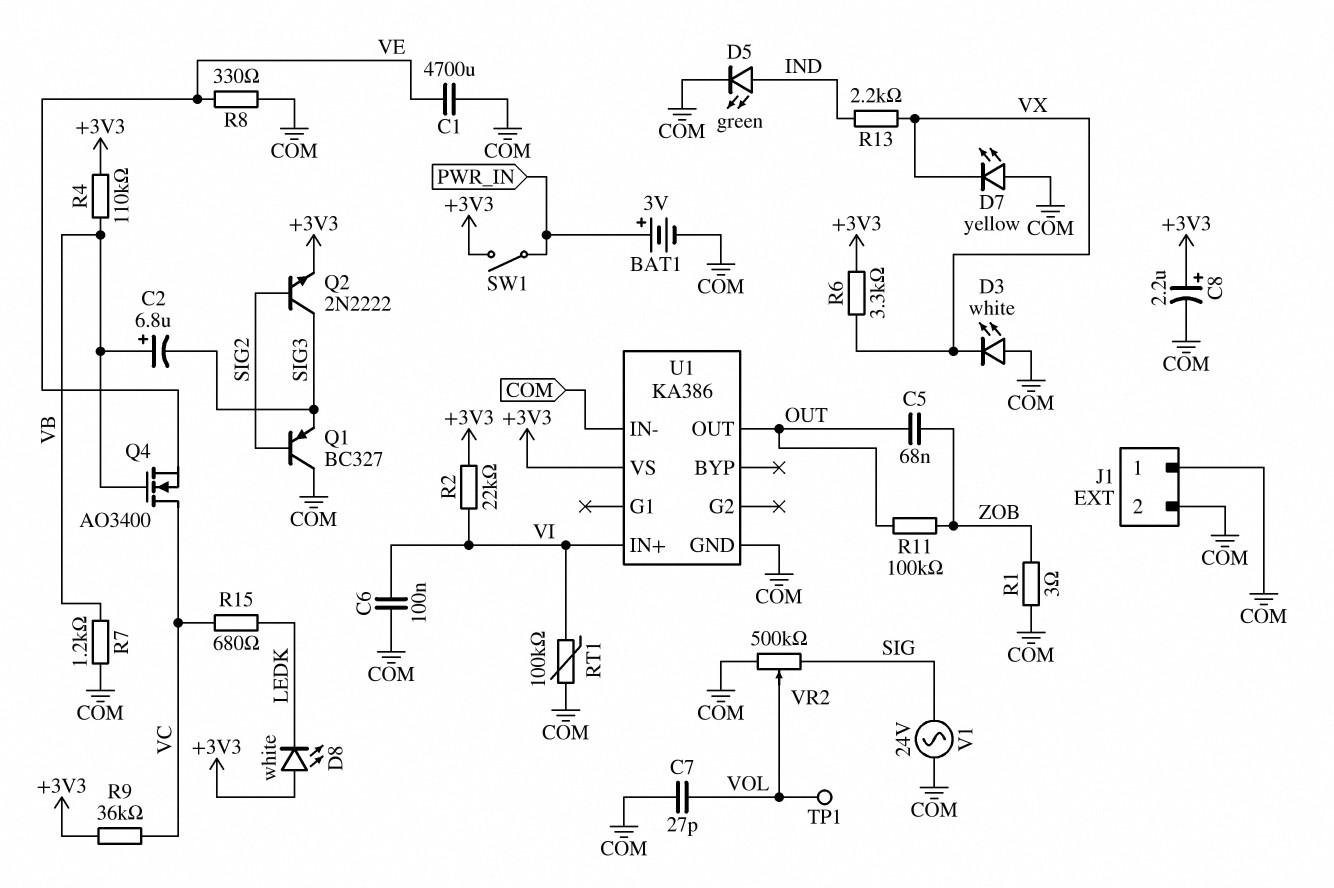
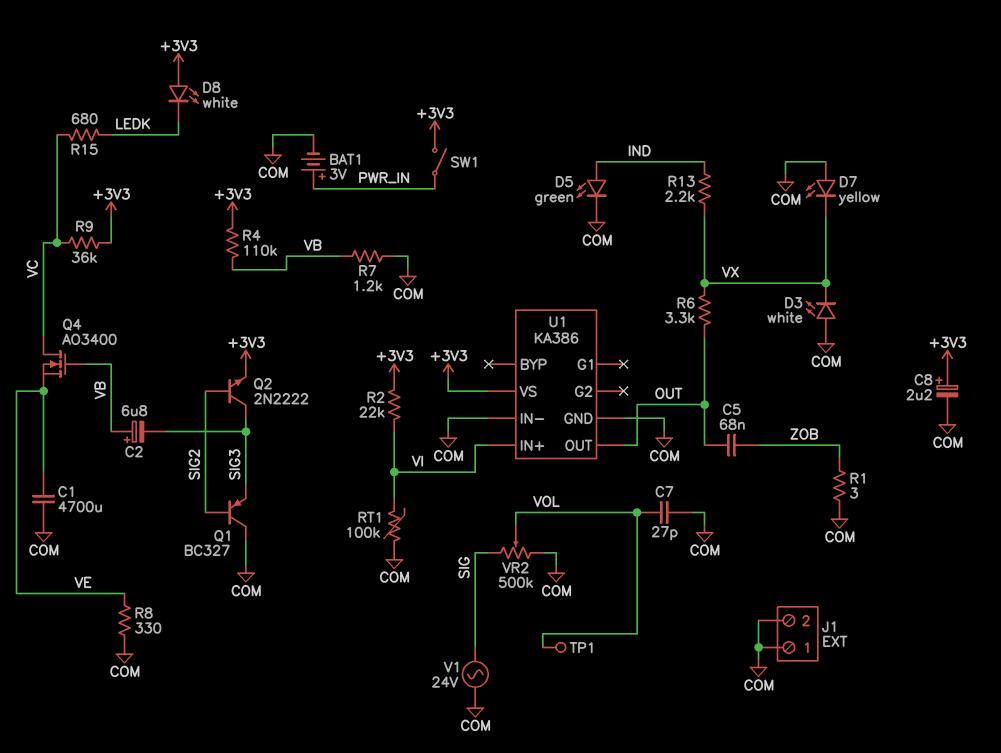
C6: 100nF (COM, VI) -> none
R6: 3.3k (+3V3, VX) -> 3.3k (OUT, VX)
R11: 100k (OUT, ZOB) -> none

